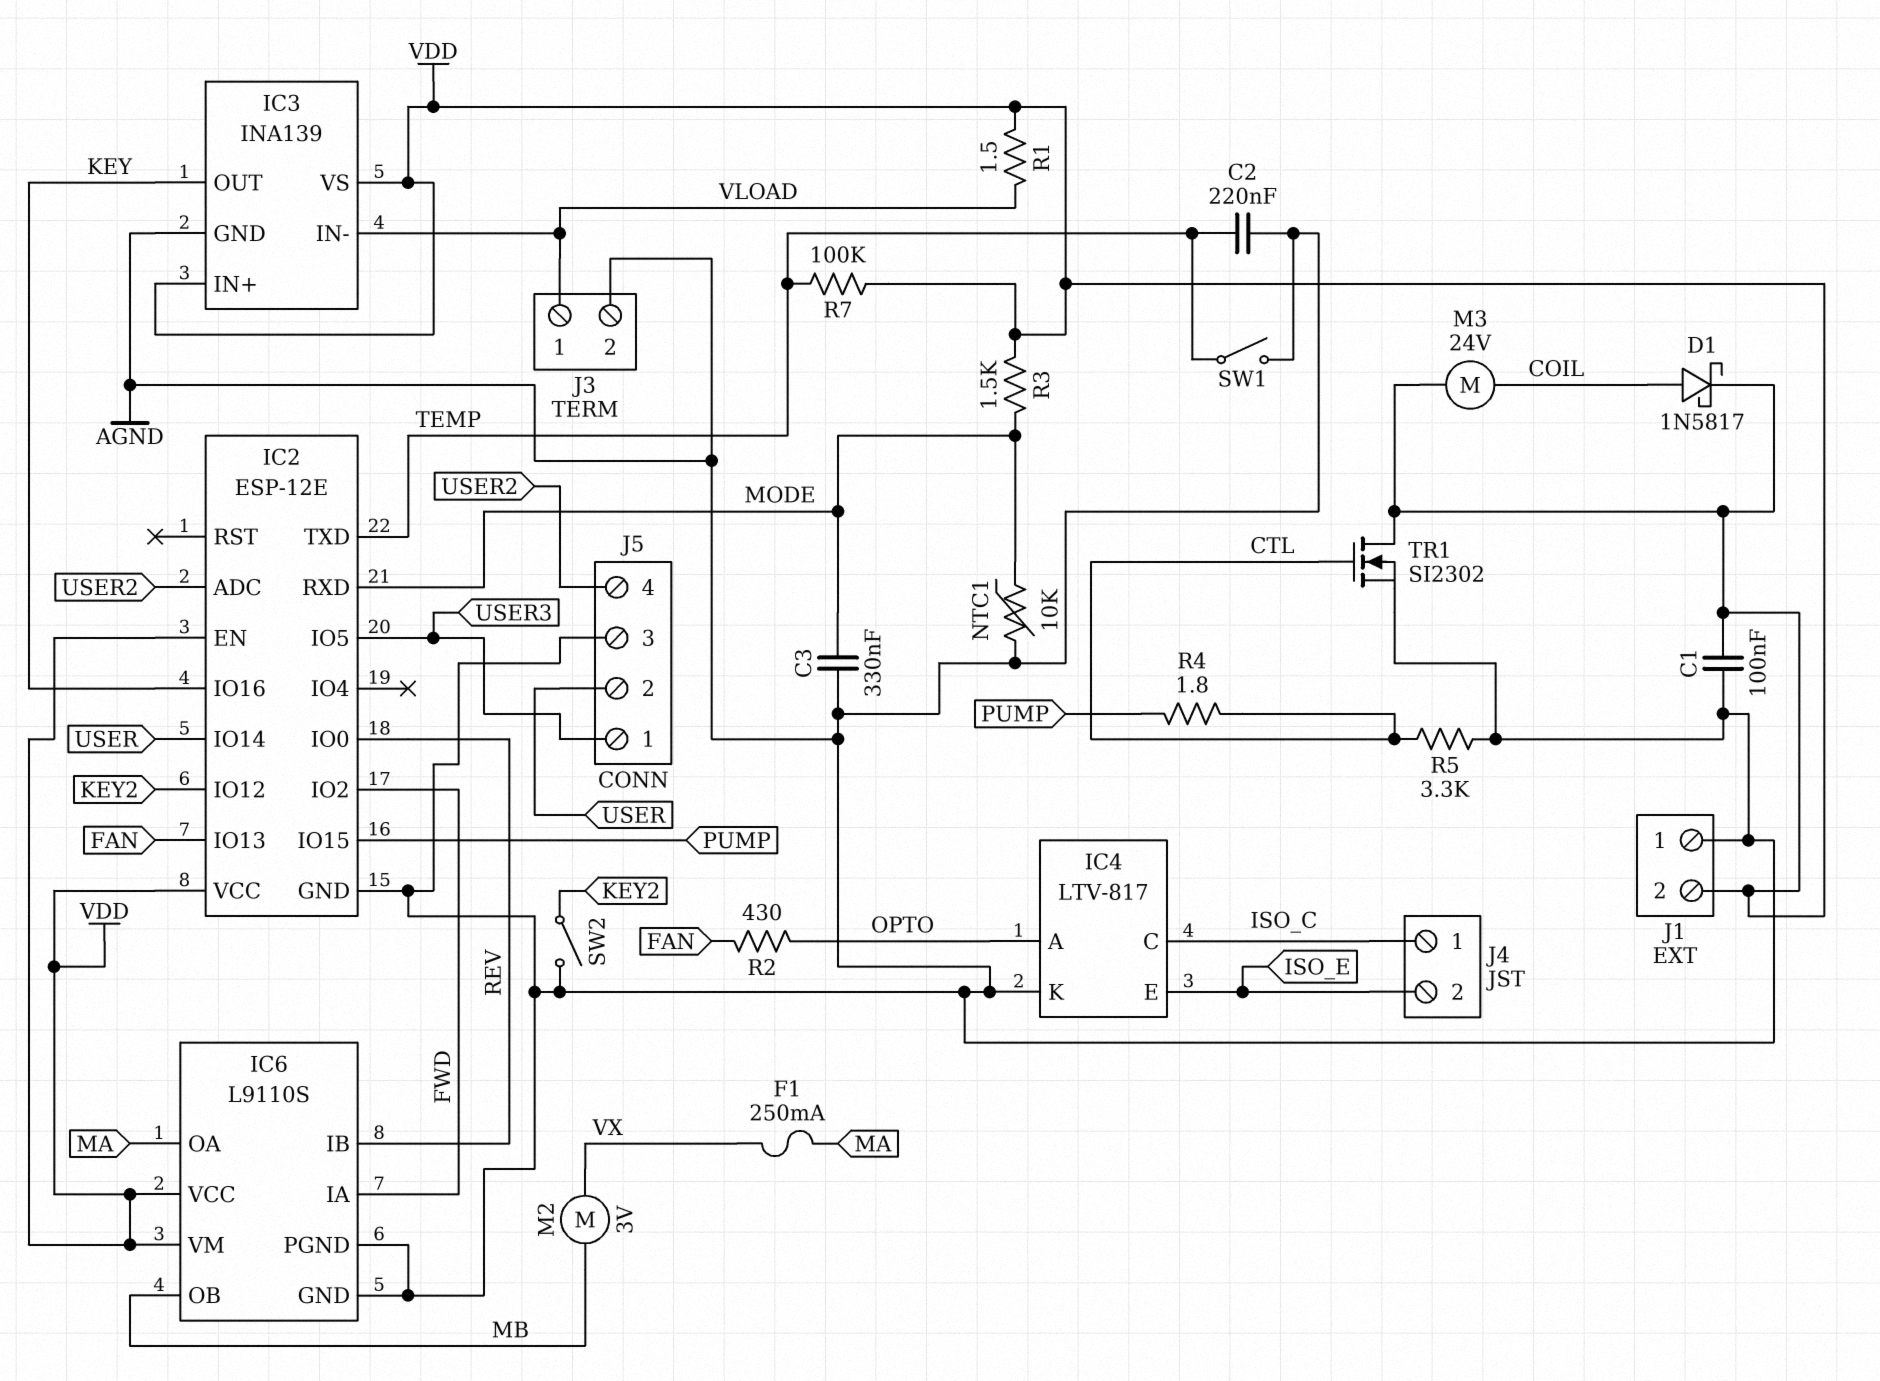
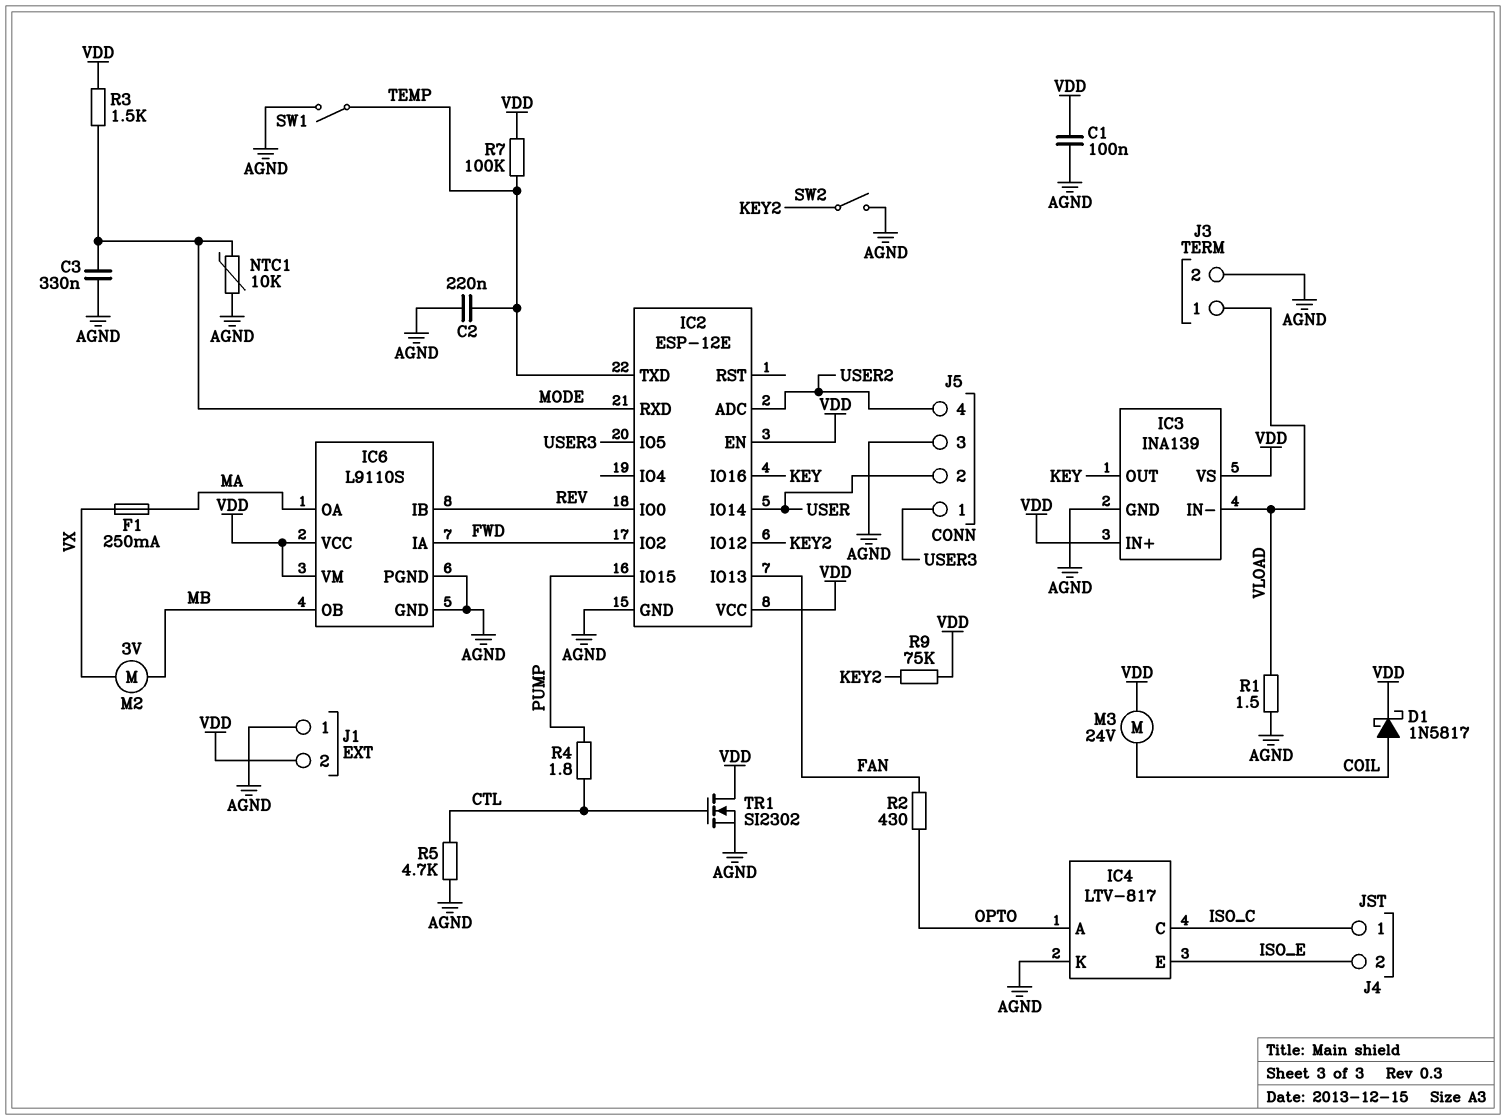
R1: 1.5 (VDD, VLOAD) -> 1.5 (AGND, VLOAD)
R5: 3.3k (AGND, CTL) -> 4.7k (AGND, CTL)
R9: none -> 75k (KEY2, VDD)

